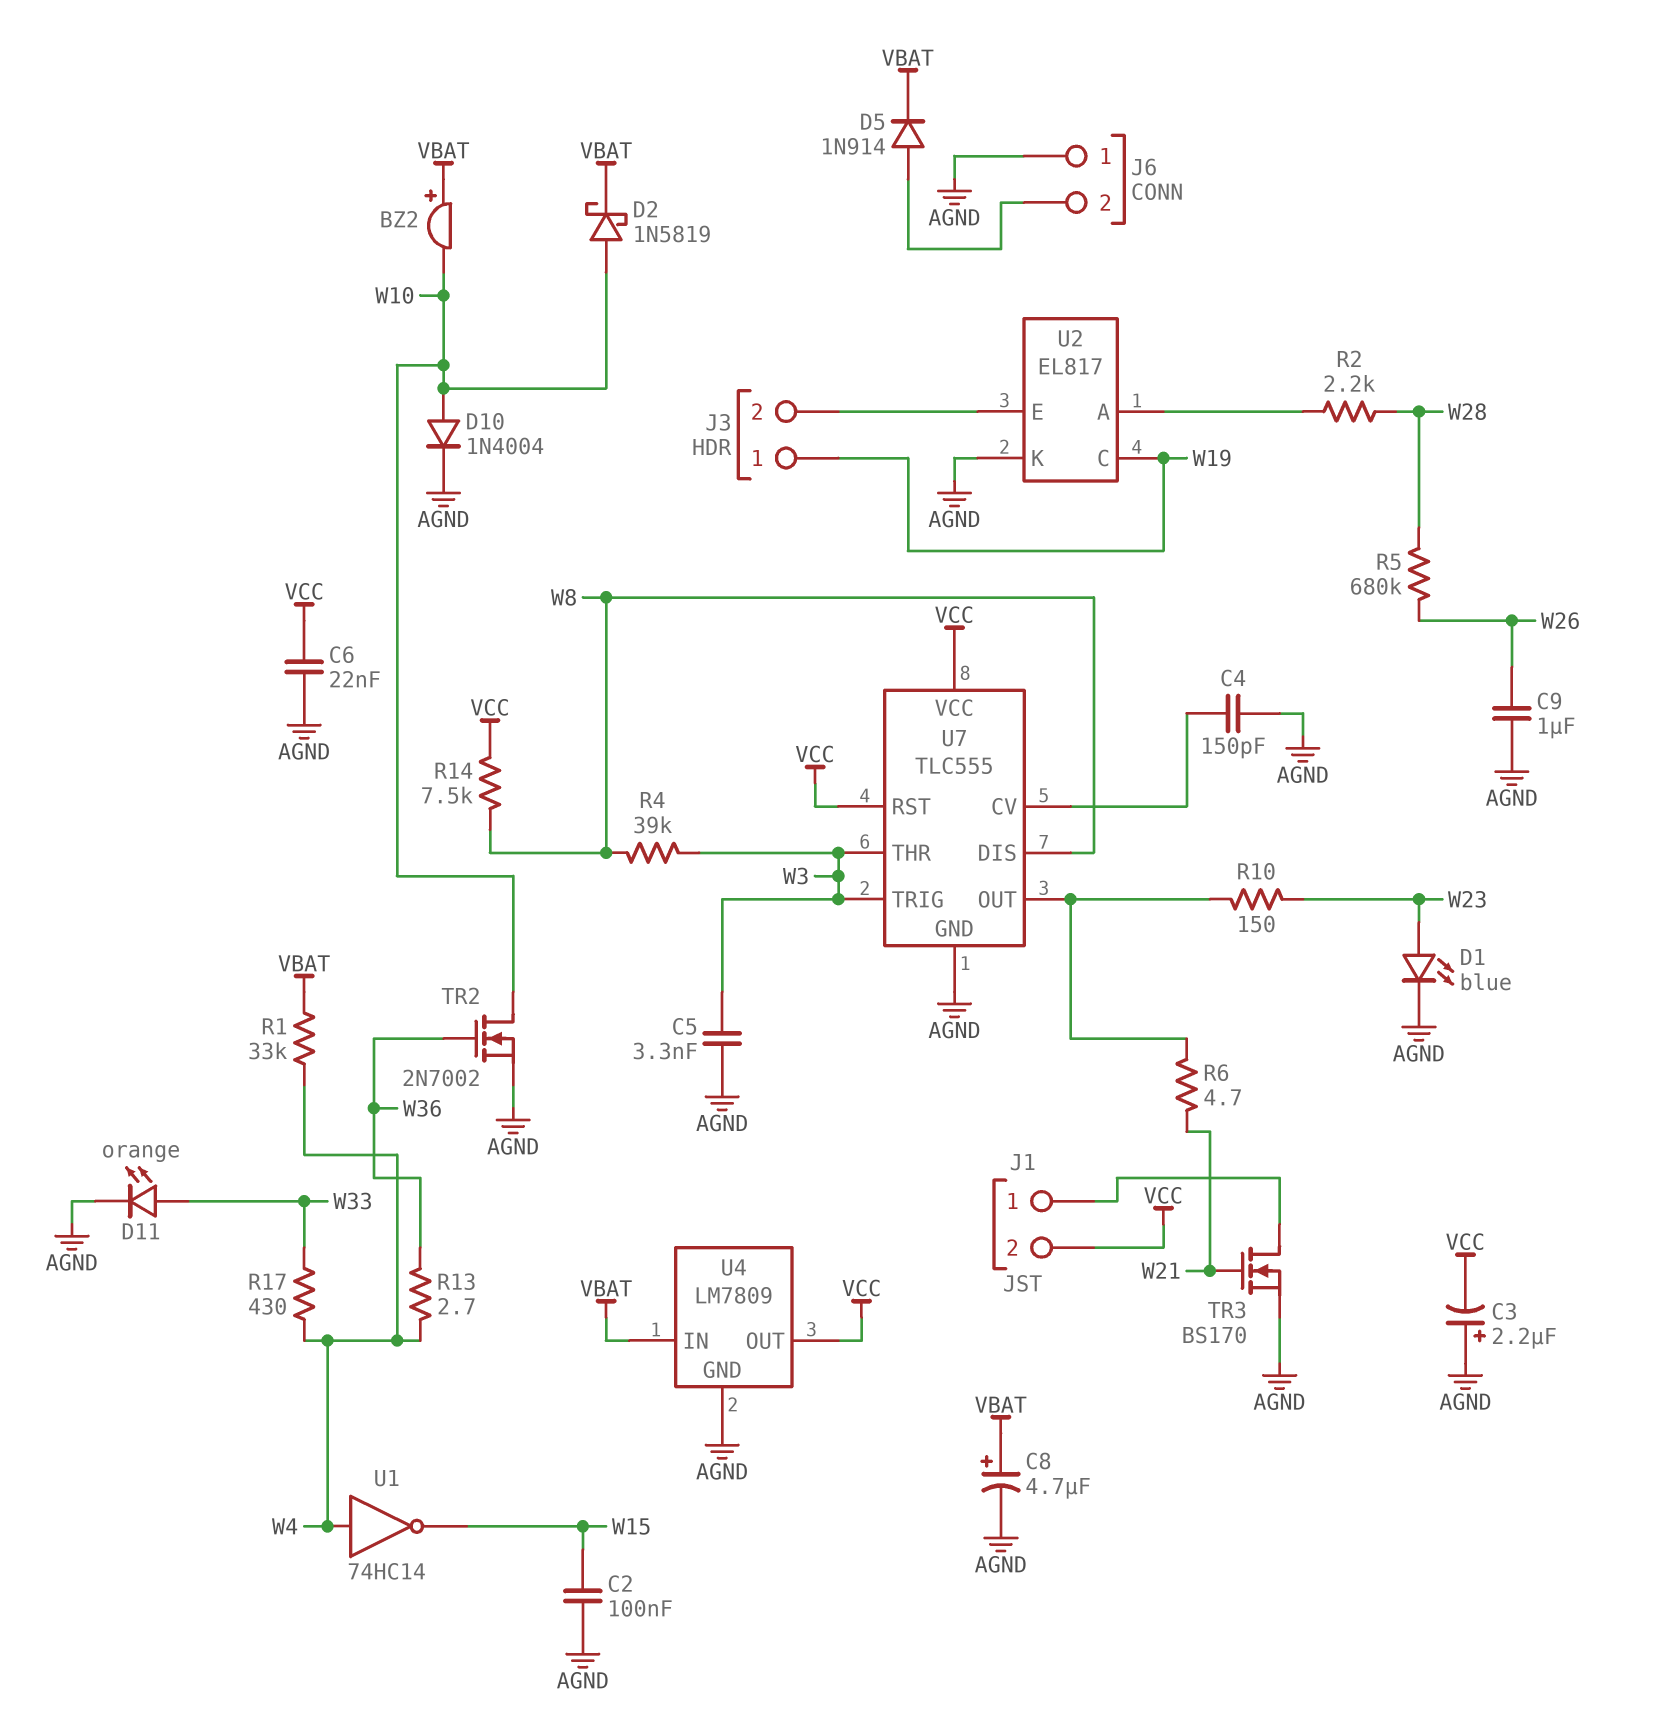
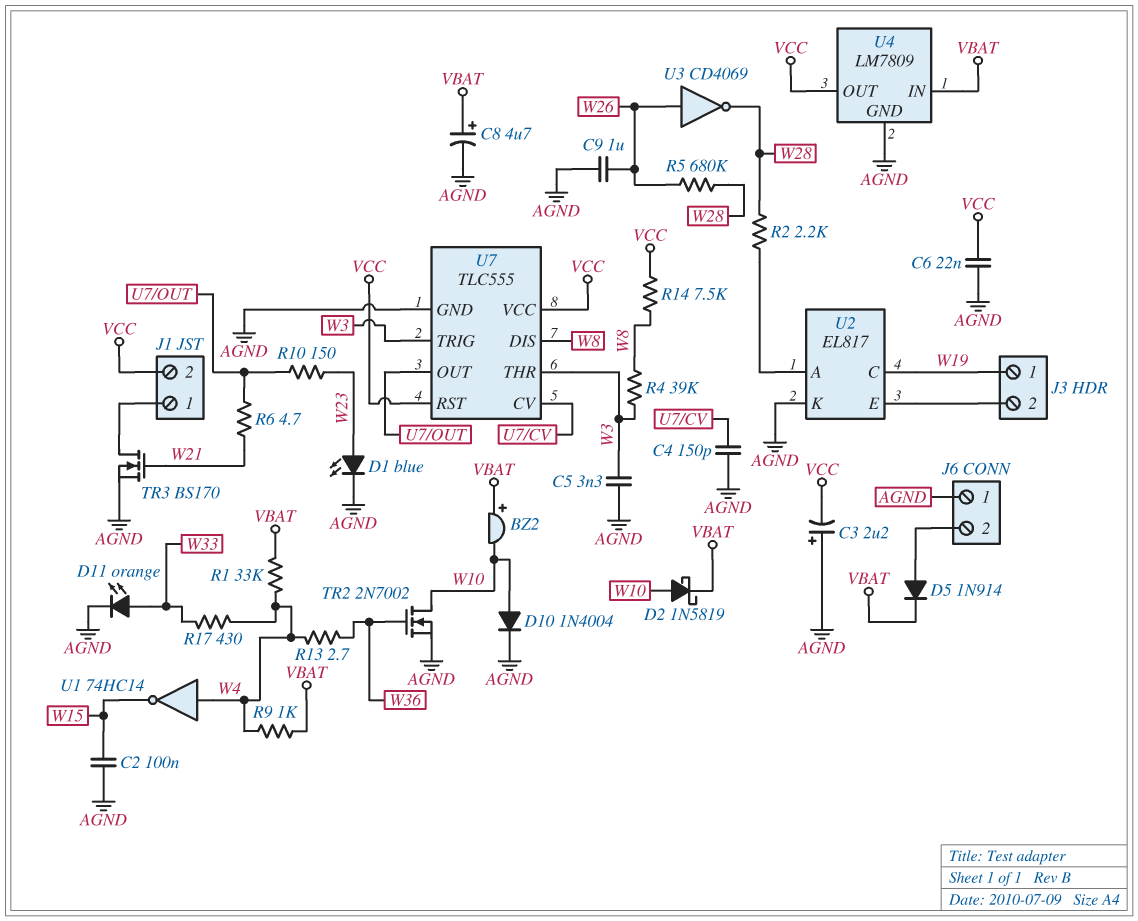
R9: none -> 1k (VBAT, W4)
U3: none -> NOT CD4069 (in W26, out W28)

